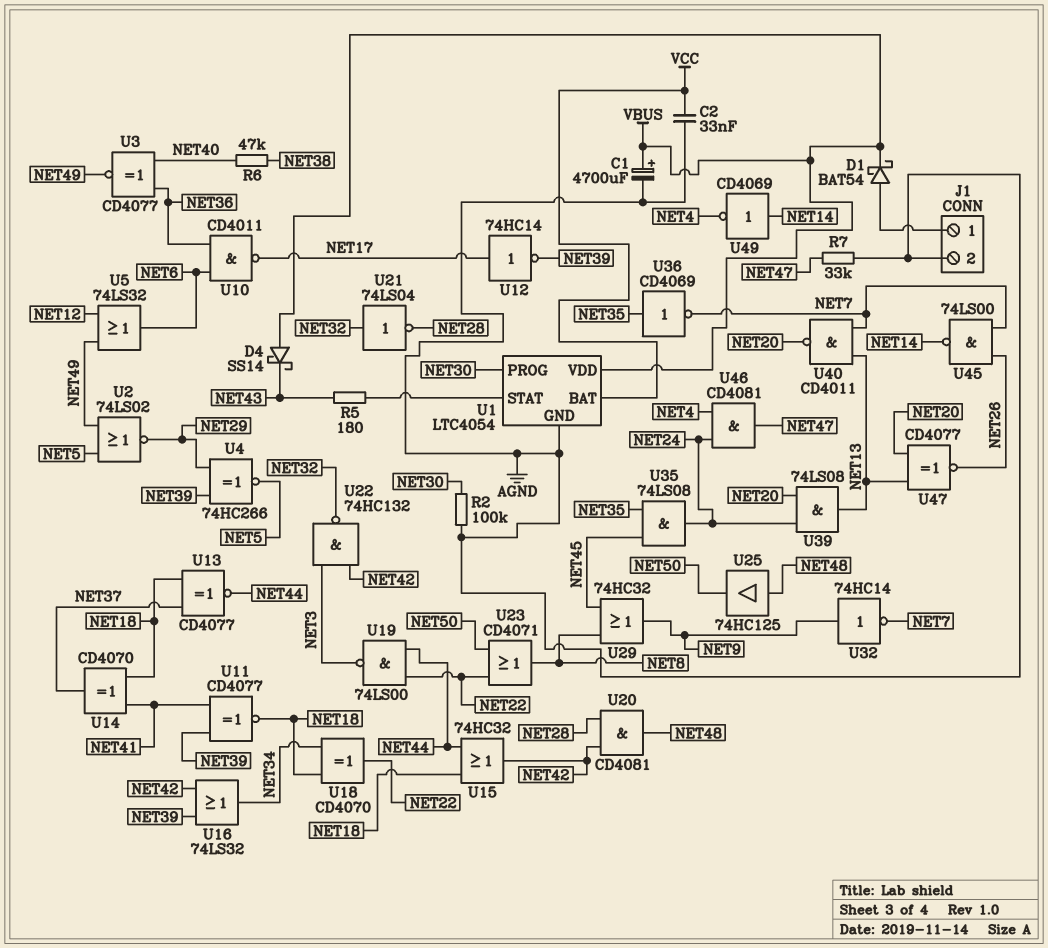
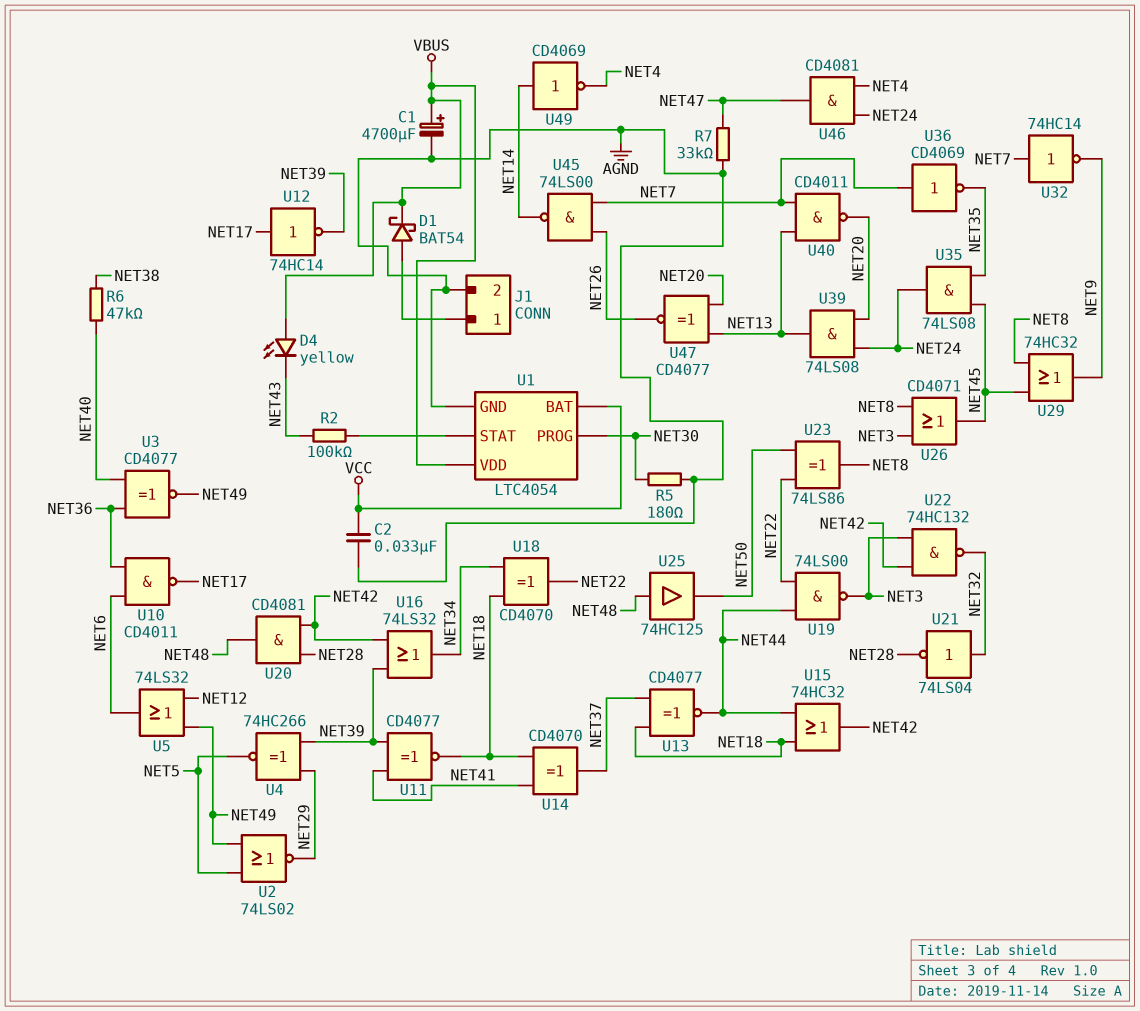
D4: schottky SS14 (A VBUS, K NET43) -> LED yellow (A VBUS, K NET43)
R2: 100k (AGND, NET30) -> 100k (NET43, U1/STAT)
R5: 180 (NET43, U1/STAT) -> 180 (AGND, NET30)
U23: OR CD4071 (in NET22, in NET50, out NET8) -> XOR 74LS86 (in NET22, in NET50, out NET8)
U26: none -> OR CD4071 (in NET3, in NET8, out NET45)
U32: NOT 74HC14 (in NET9, out NET7) -> NOT 74HC14 (in NET7, out NET9)
U36: NOT CD4069 (in NET35, out NET7) -> NOT CD4069 (in NET7, out NET35)

